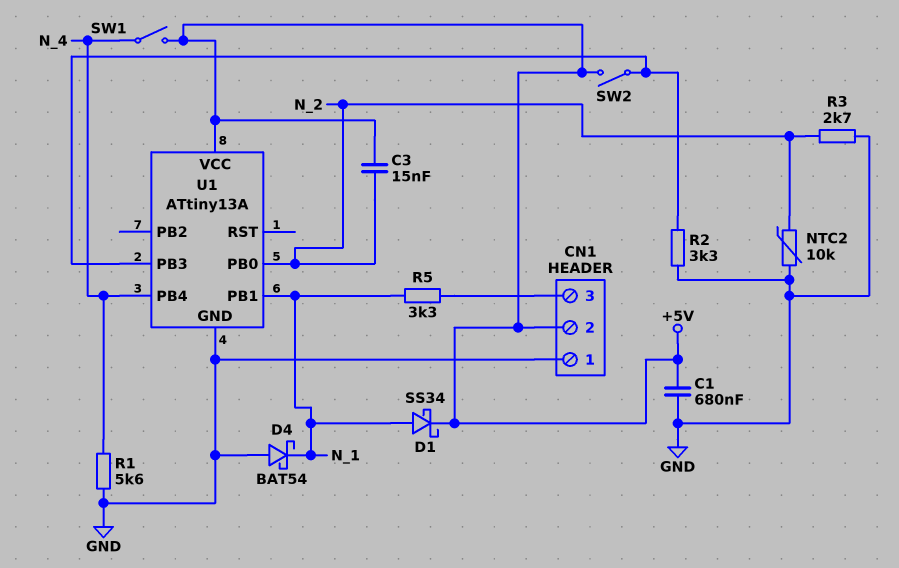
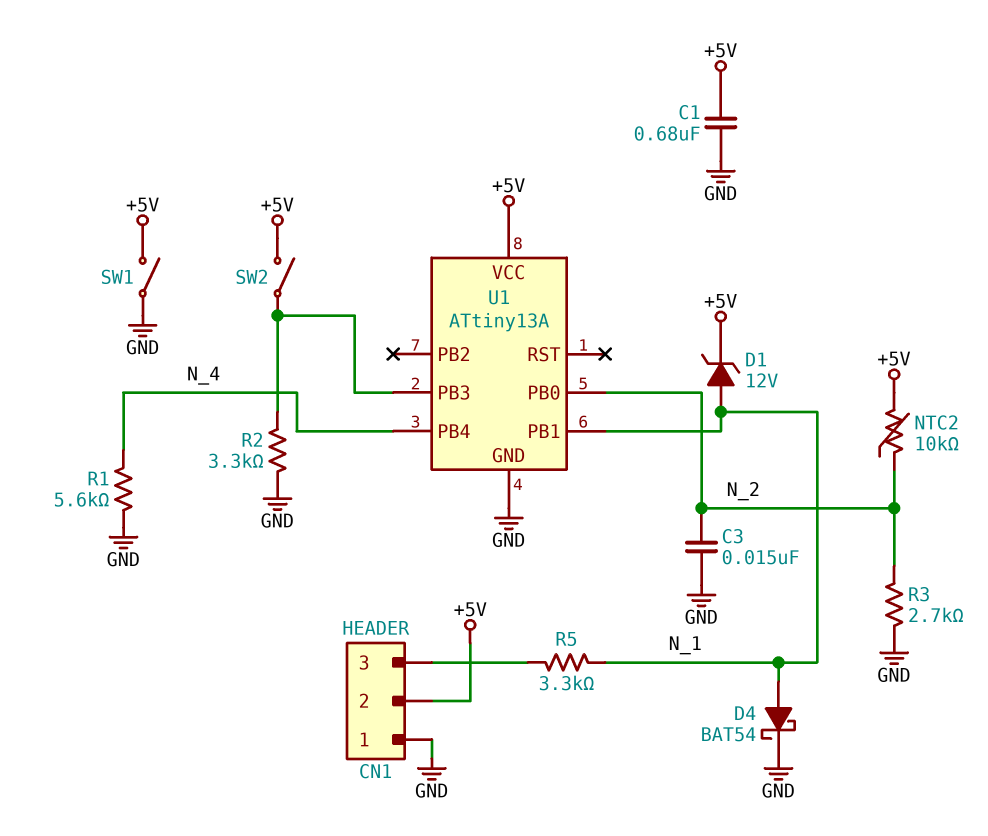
C3: 15nF (+5V, N_2) -> 15nF (GND, N_2)
D1: schottky SS34 (A N_1, K +5V) -> zener 12V (A N_1, K +5V)
D4: schottky BAT54 (A GND, K N_1) -> schottky BAT54 (A N_1, K GND)
NTC2: 10k (GND, N_2) -> 10k (+5V, N_2)
SW1: switch (+5V, N_4) -> switch (+5V, GND)

